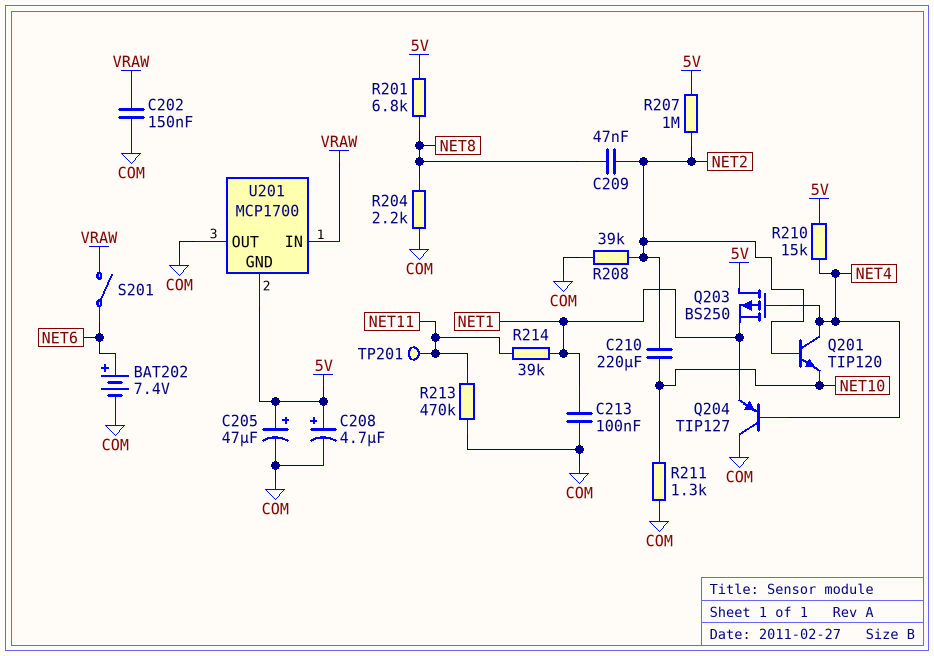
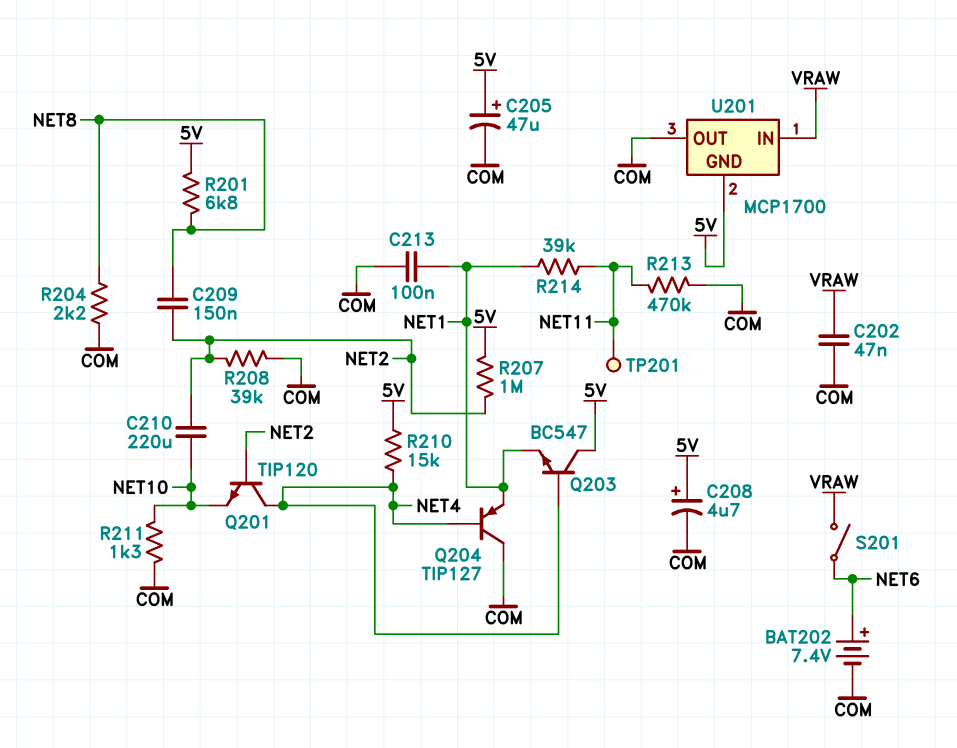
C202: 150nF (COM, VRAW) -> 47nF (COM, VRAW)
C209: 47nF (NET2, NET8) -> 150nF (NET2, NET8)
Q203: PMOS BS250 (G NET4, D 5V, S NET1) -> NPN BC547 (B NET4, C 5V, E NET1)

